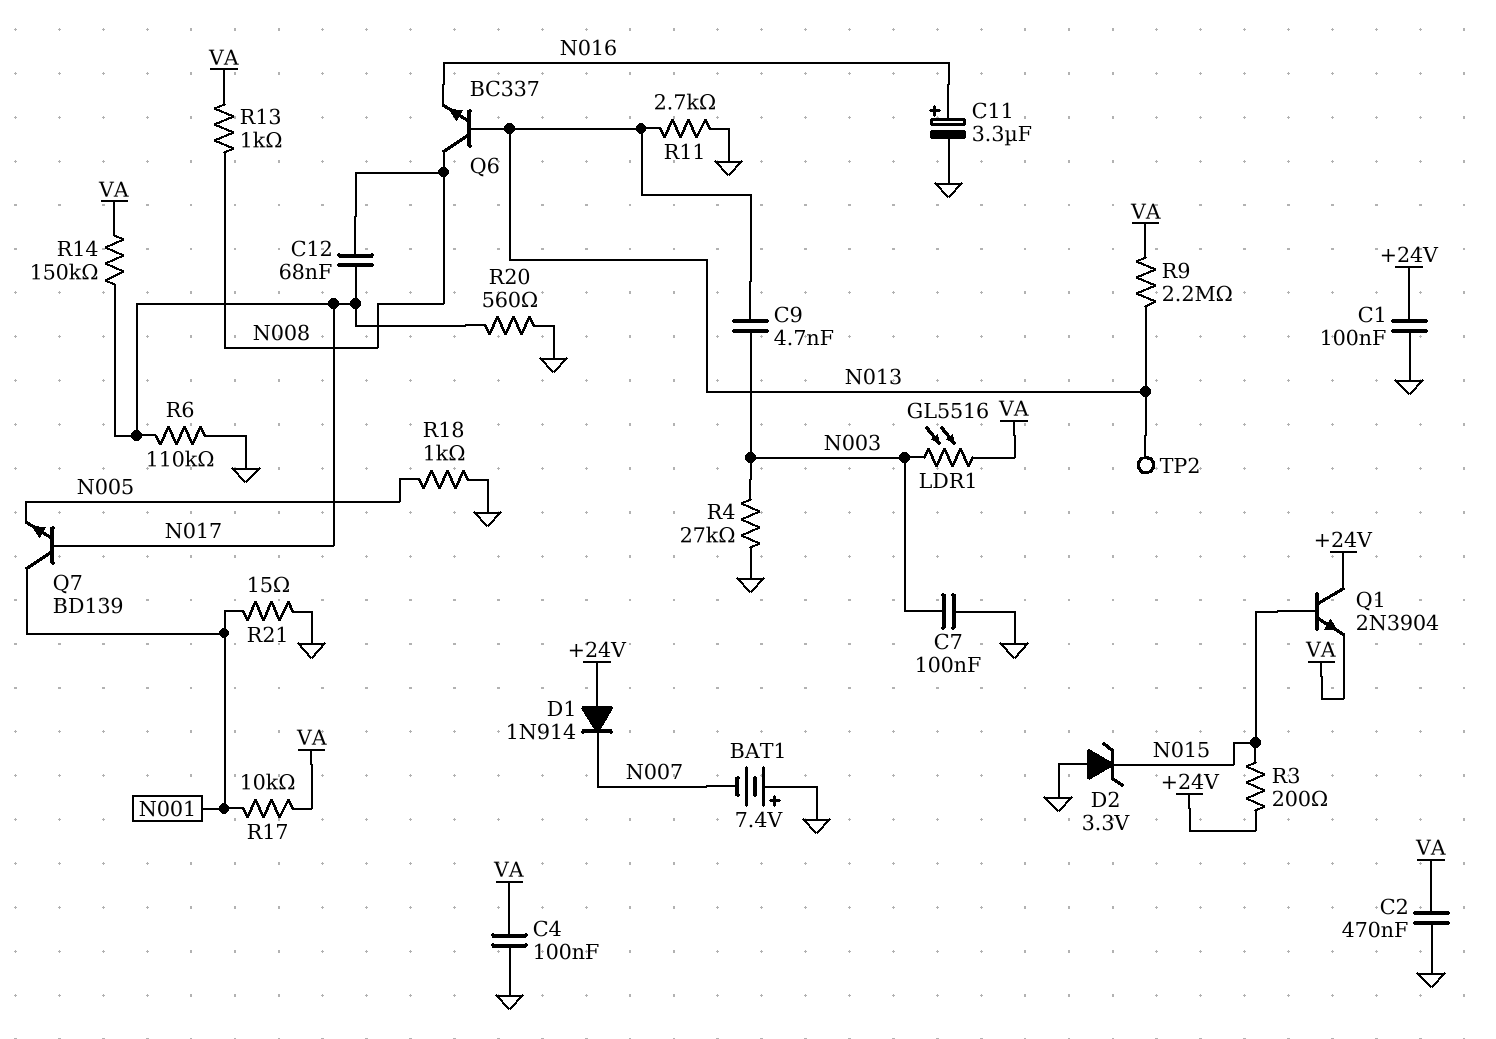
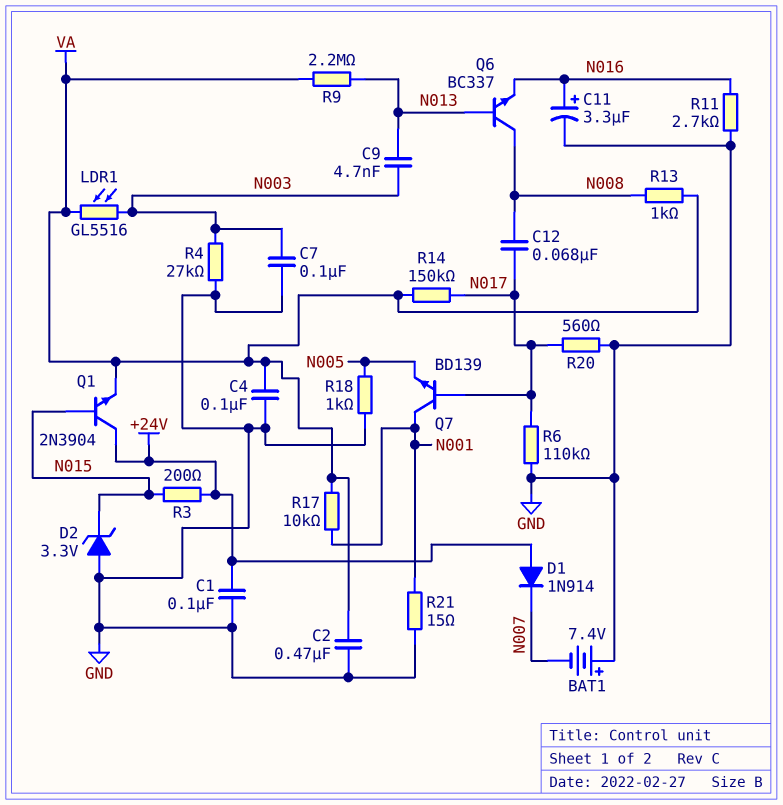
R11: 2.7k (GND, N013) -> 2.7k (GND, N016)
TP2: test point (N013) -> none

